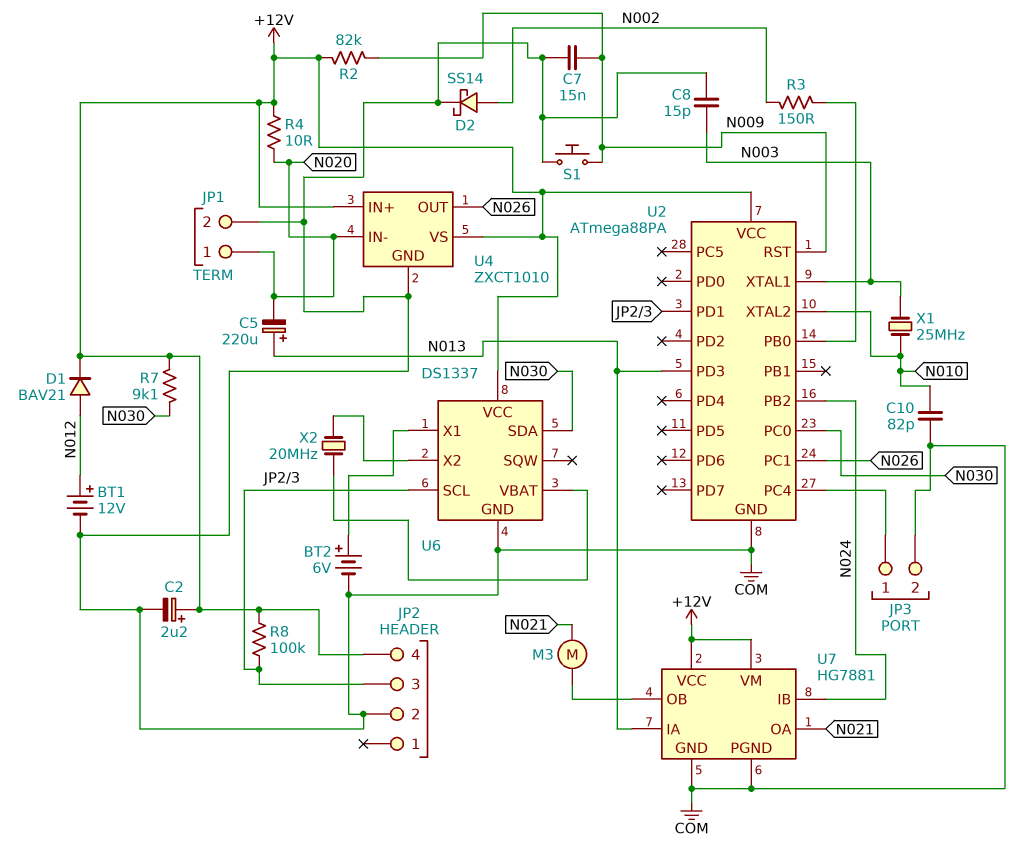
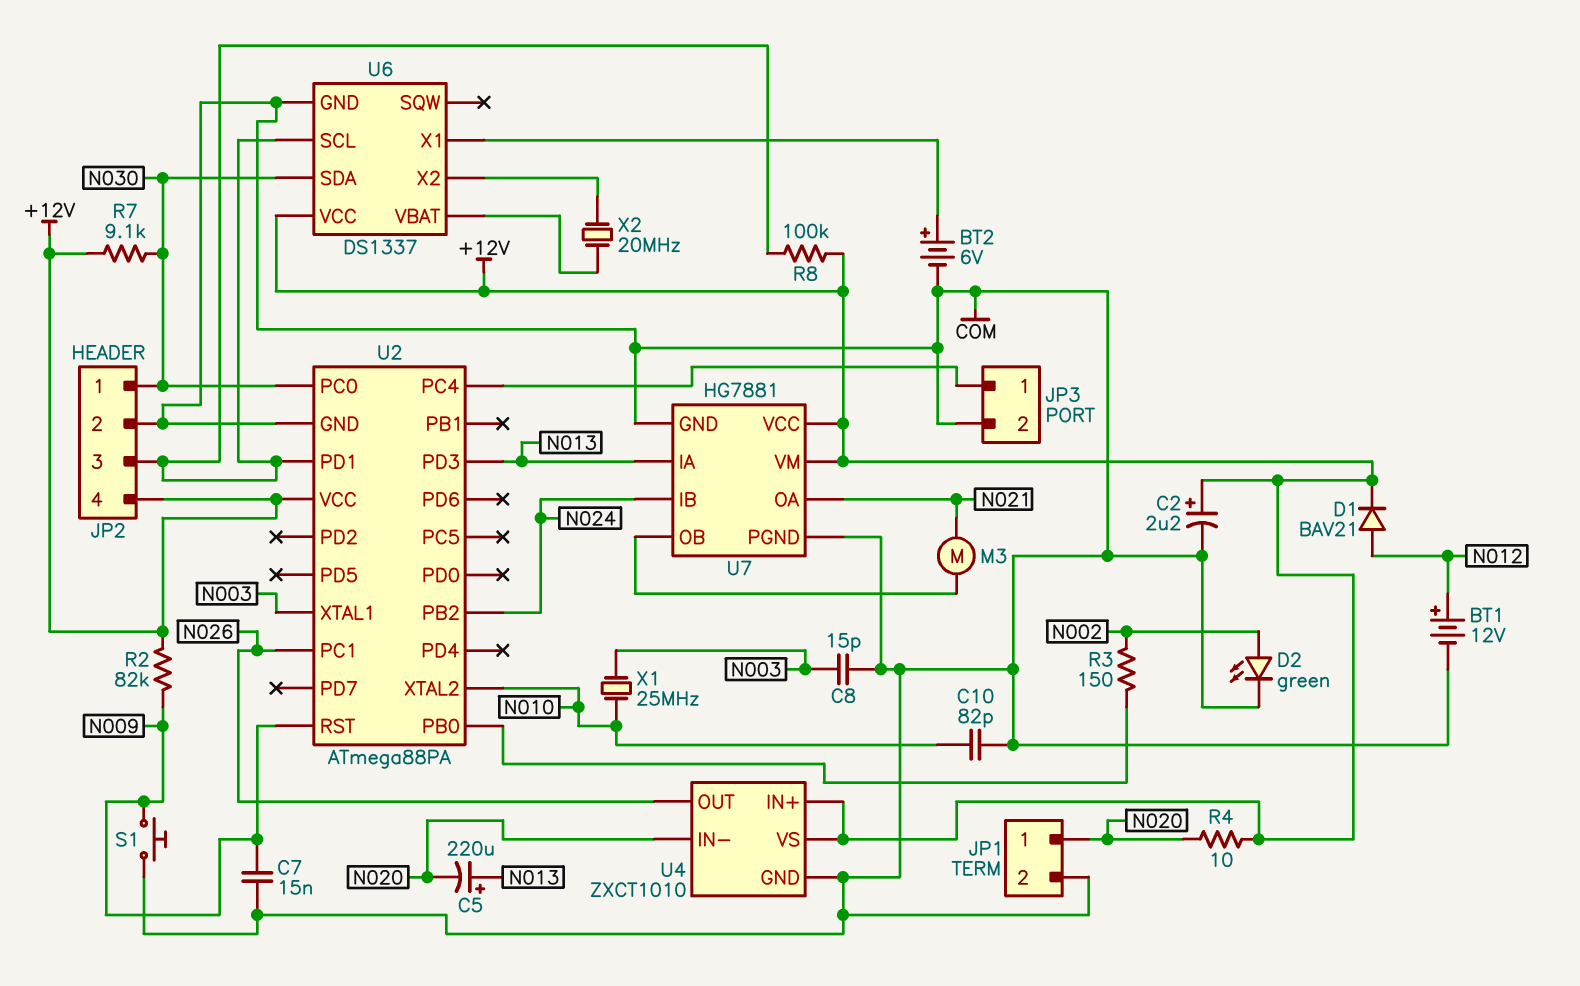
D2: schottky SS14 (A N002, K COM) -> LED green (A N002, K COM)
JP2 pin 1: none -> N030

